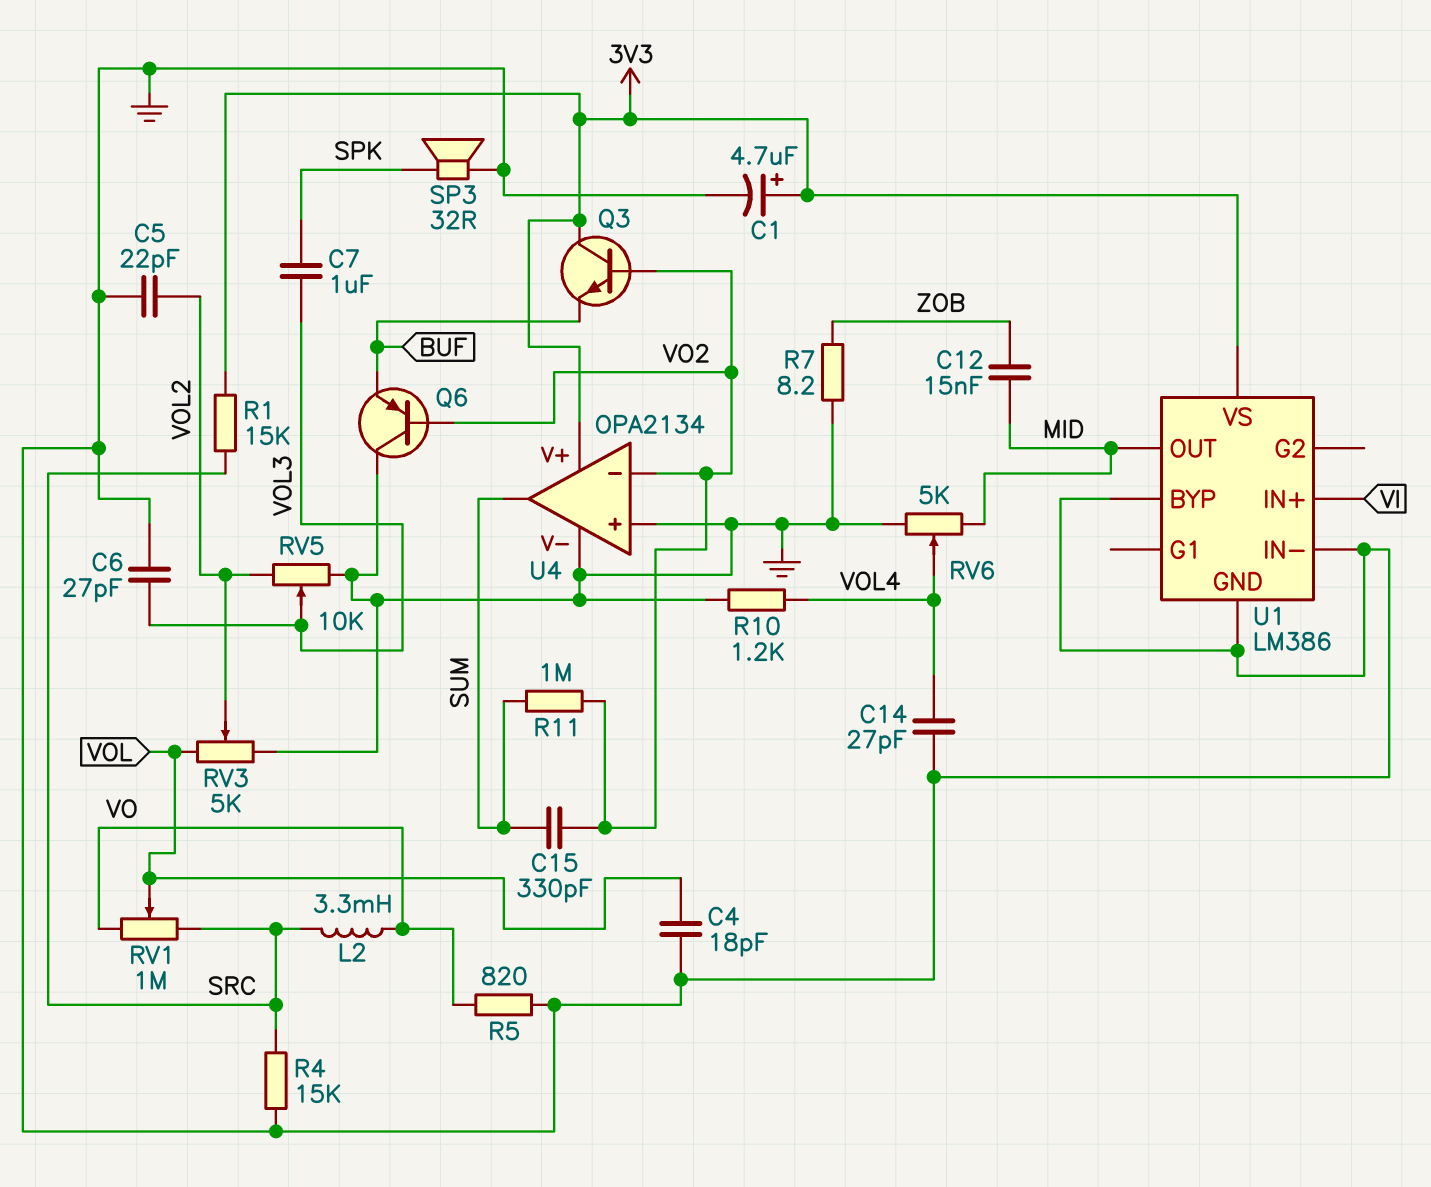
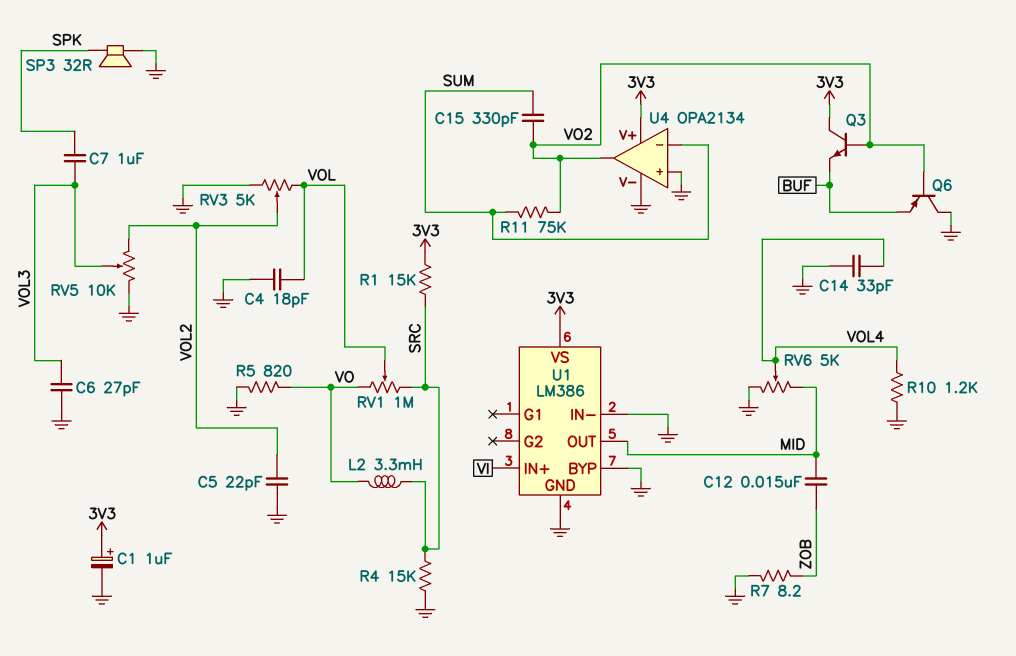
C1: 4.7uF (plus 3V3, minus GND) -> 1uF (plus 3V3, minus GND)
C14: 27pF (GND, VOL4) -> 33pF (GND, VOL4)
R11: 1M (SUM, VO2) -> 75k (SUM, VO2)
U4 pin in-: VO2 -> SUM
U4 pin out: SUM -> VO2

